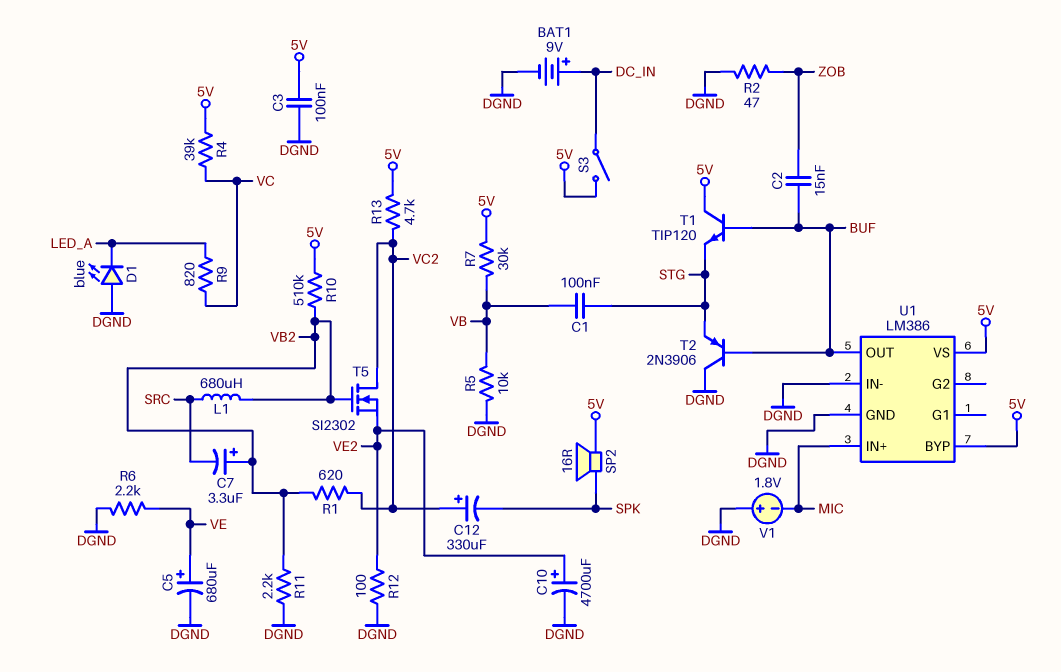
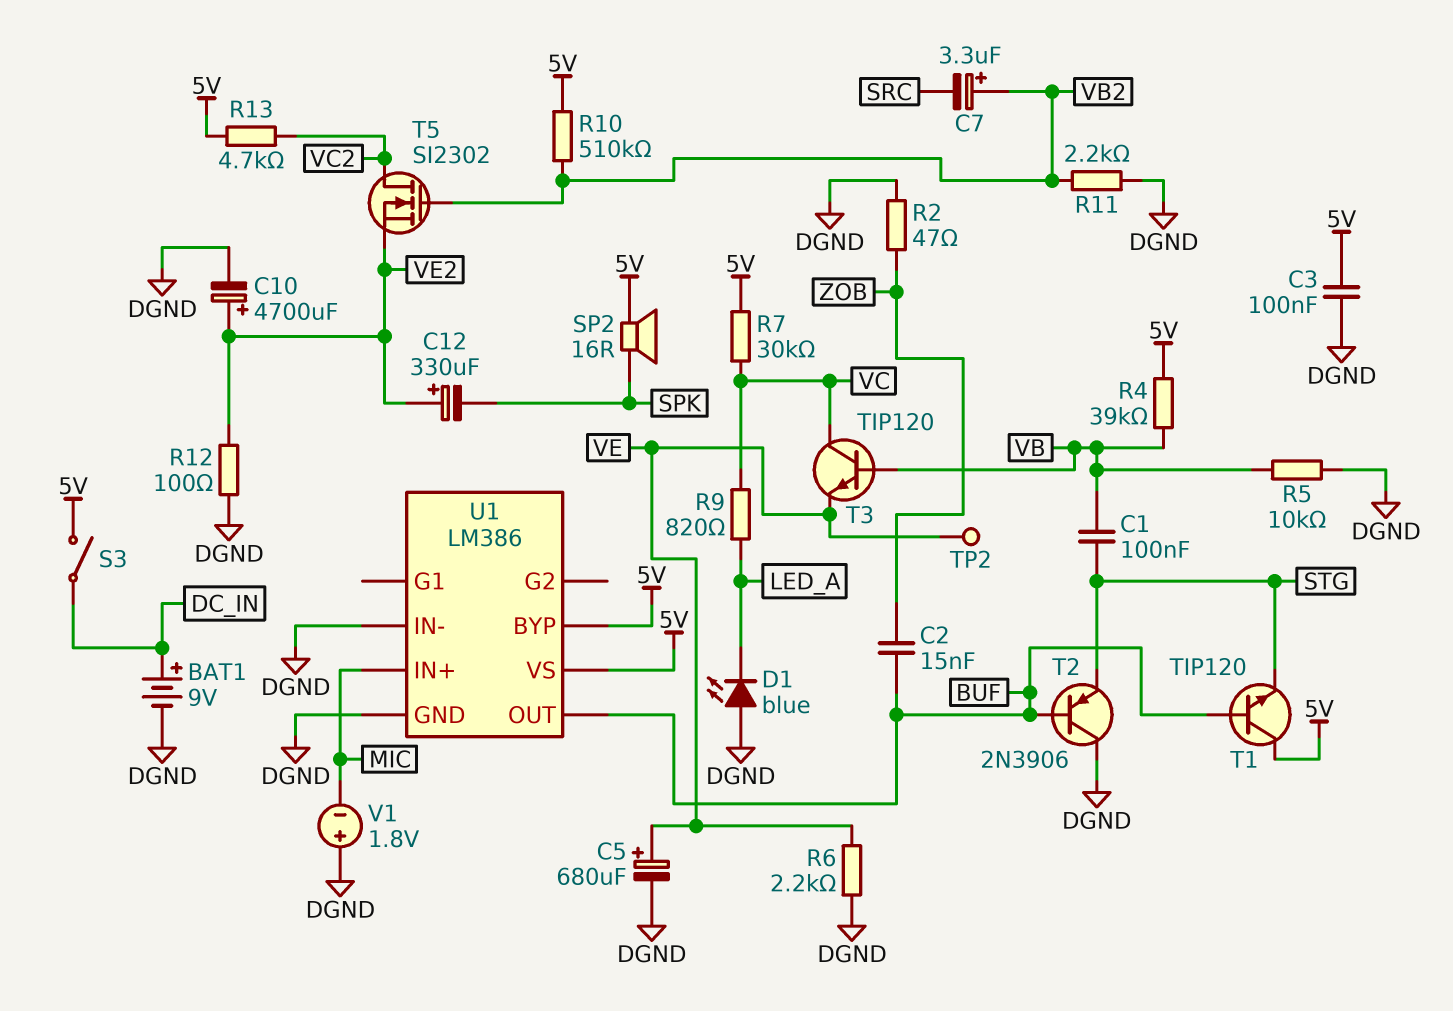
C12: 330uF (plus VC2, minus SPK) -> 330uF (plus VE2, minus SPK)
L1: 680uH (SRC, VB2) -> none
R1: 620 (VB2, VC2) -> none
R4: 39k (5V, VC) -> 39k (5V, VB)
R7: 30k (5V, VB) -> 30k (5V, VC)
T3: none -> NPN TIP120 (B VB, C VC, E VE)
TP2: none -> test point (VE)

